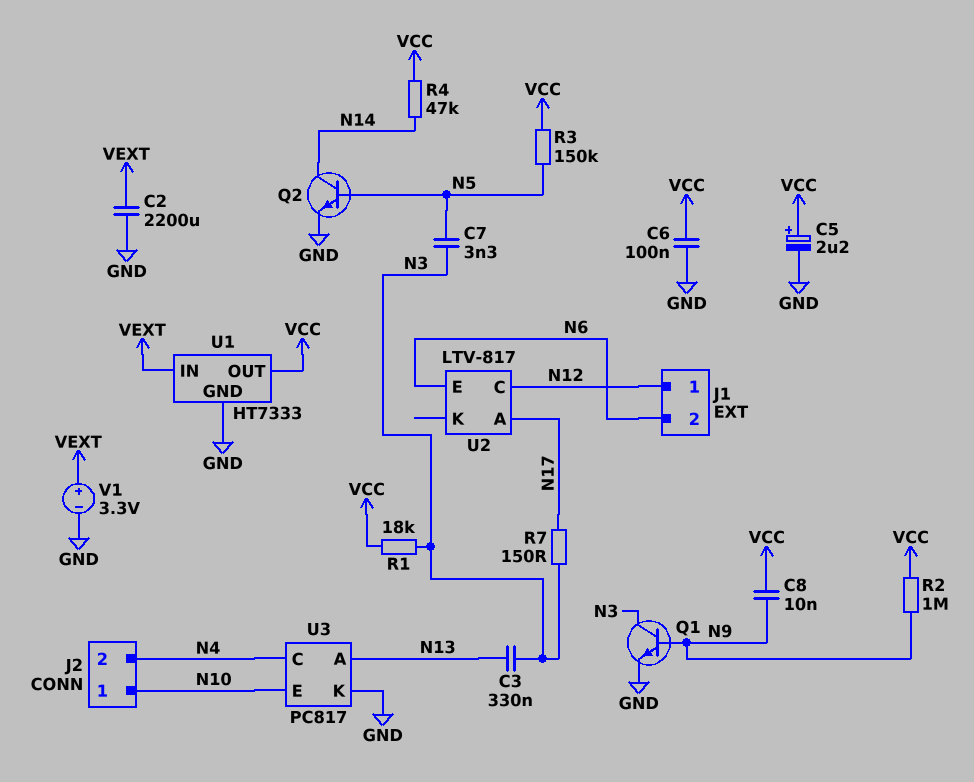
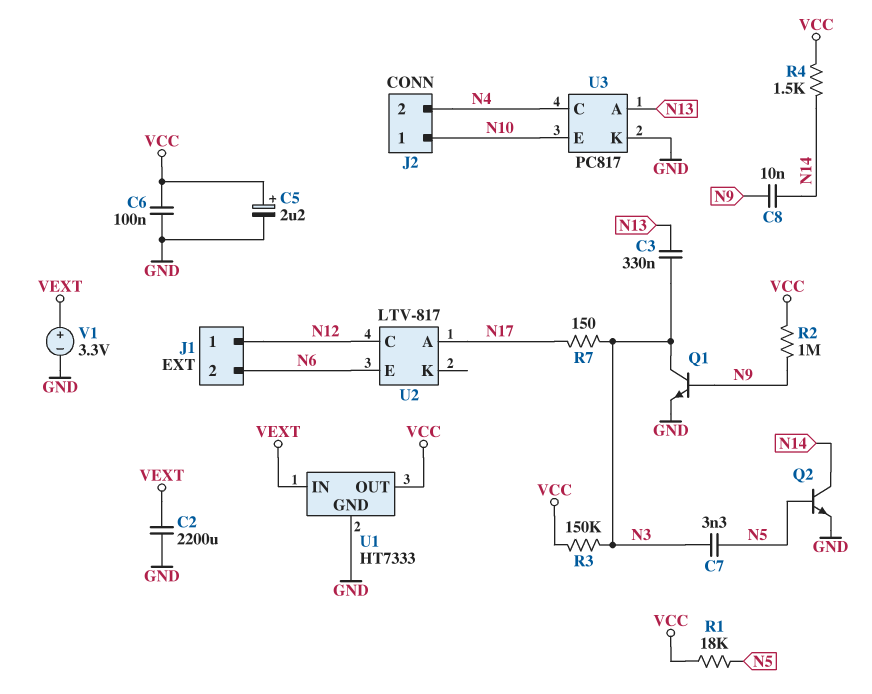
C8: 10nF (N9, VCC) -> 10nF (N9, N14)
R1: 18k (N3, VCC) -> 18k (N5, VCC)
R3: 150k (N5, VCC) -> 150k (N3, VCC)
R4: 47k (N14, VCC) -> 1.5k (N14, VCC)

